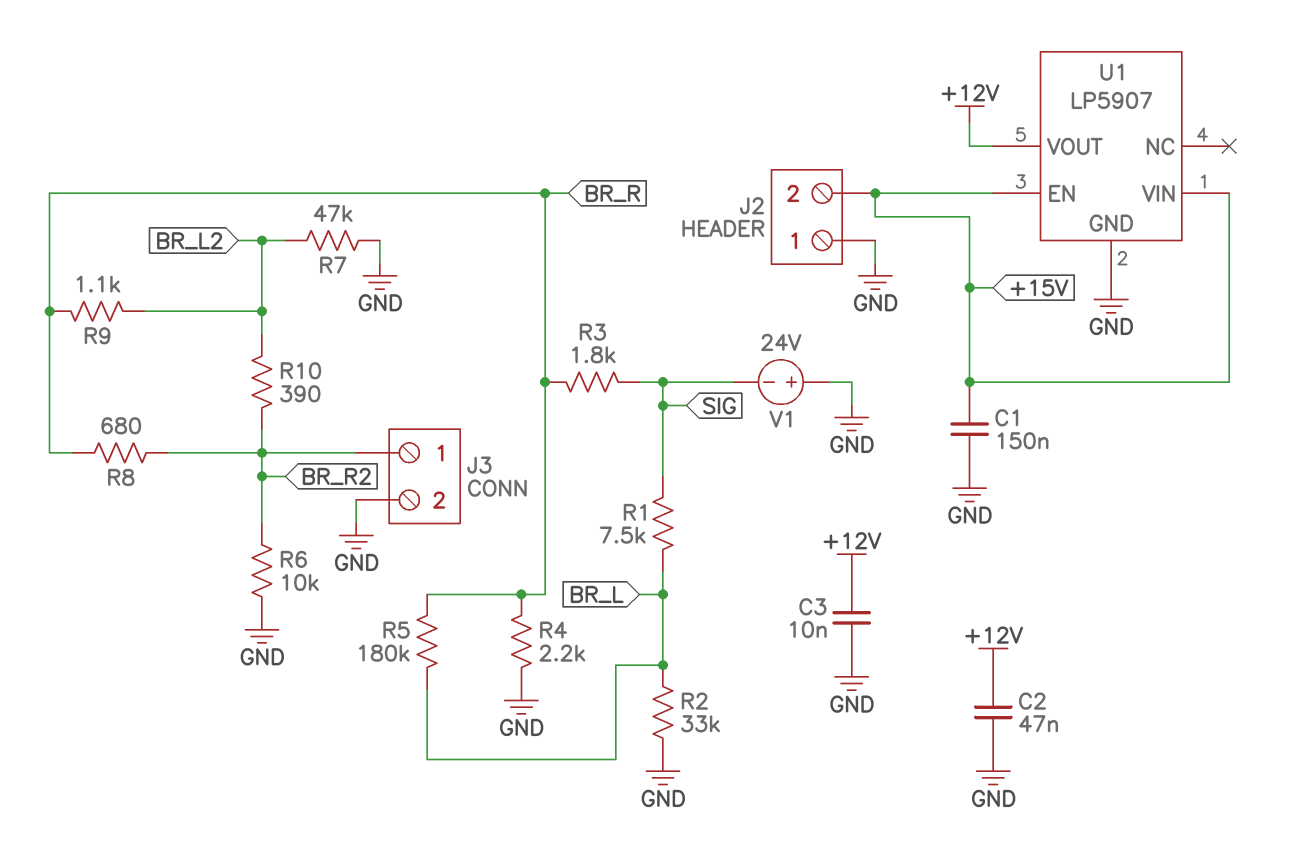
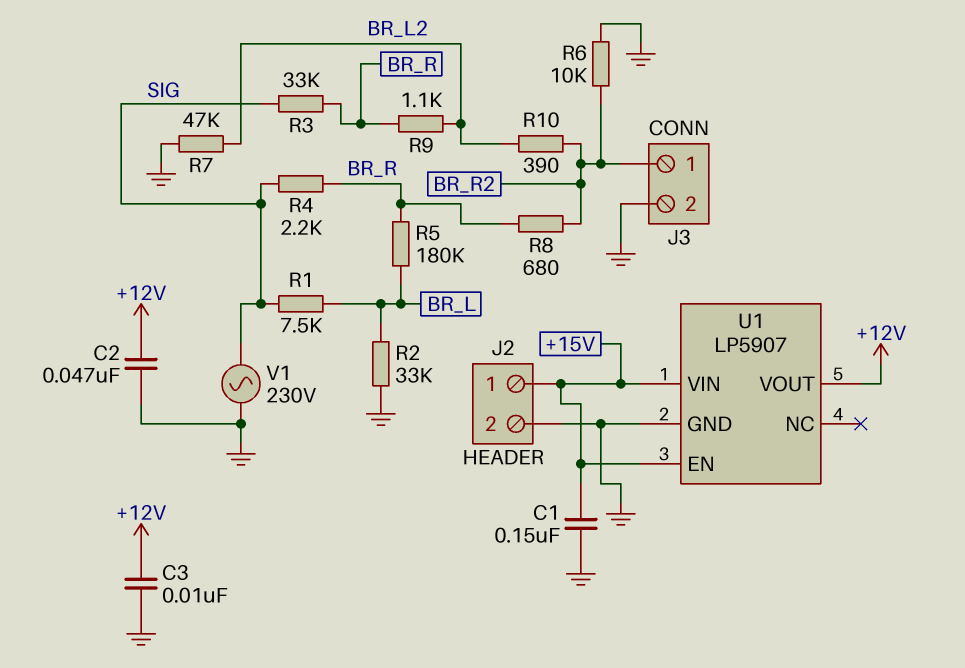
J2 pin 1: GND -> +15V
J2 pin 2: +15V -> GND
R3: 1.8k (BR_R, SIG) -> 33k (BR_R, SIG)
R4: 2.2k (BR_R, GND) -> 2.2k (BR_R, SIG)
V1: 24V (plus GND, minus SIG) -> AC 230V (GND, SIG)

